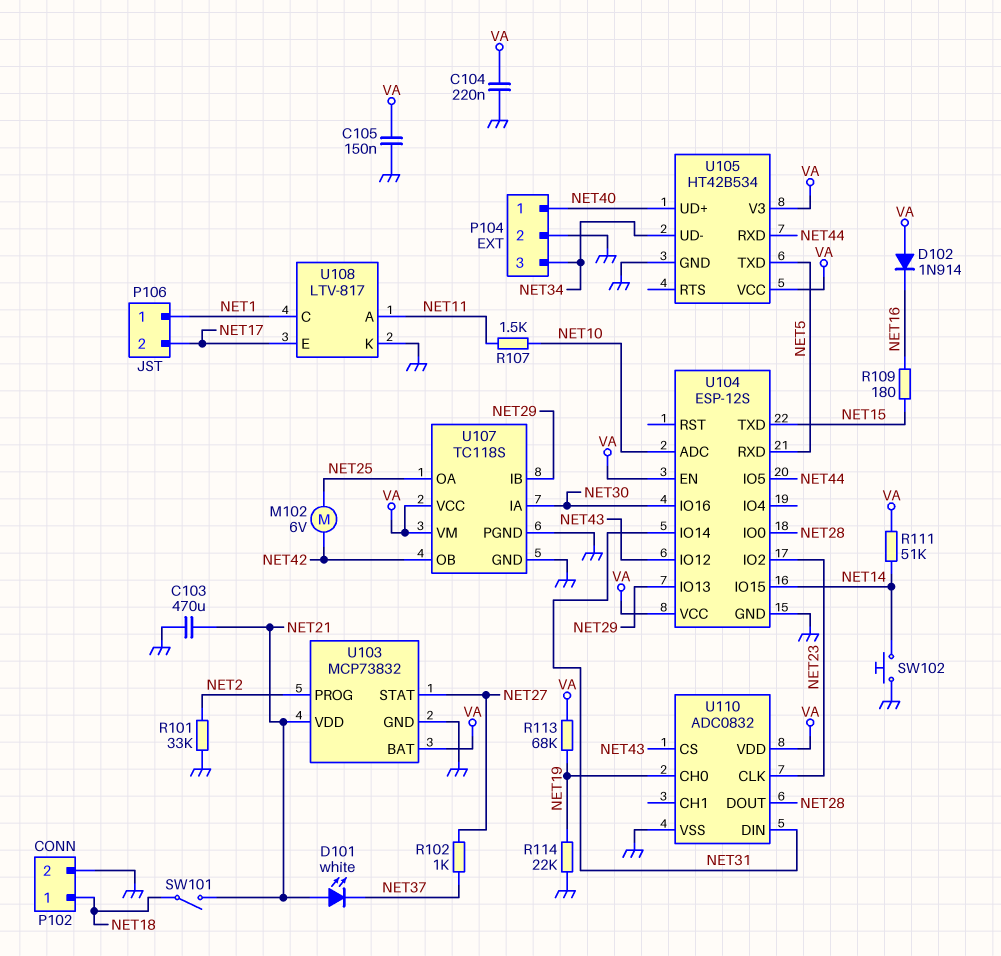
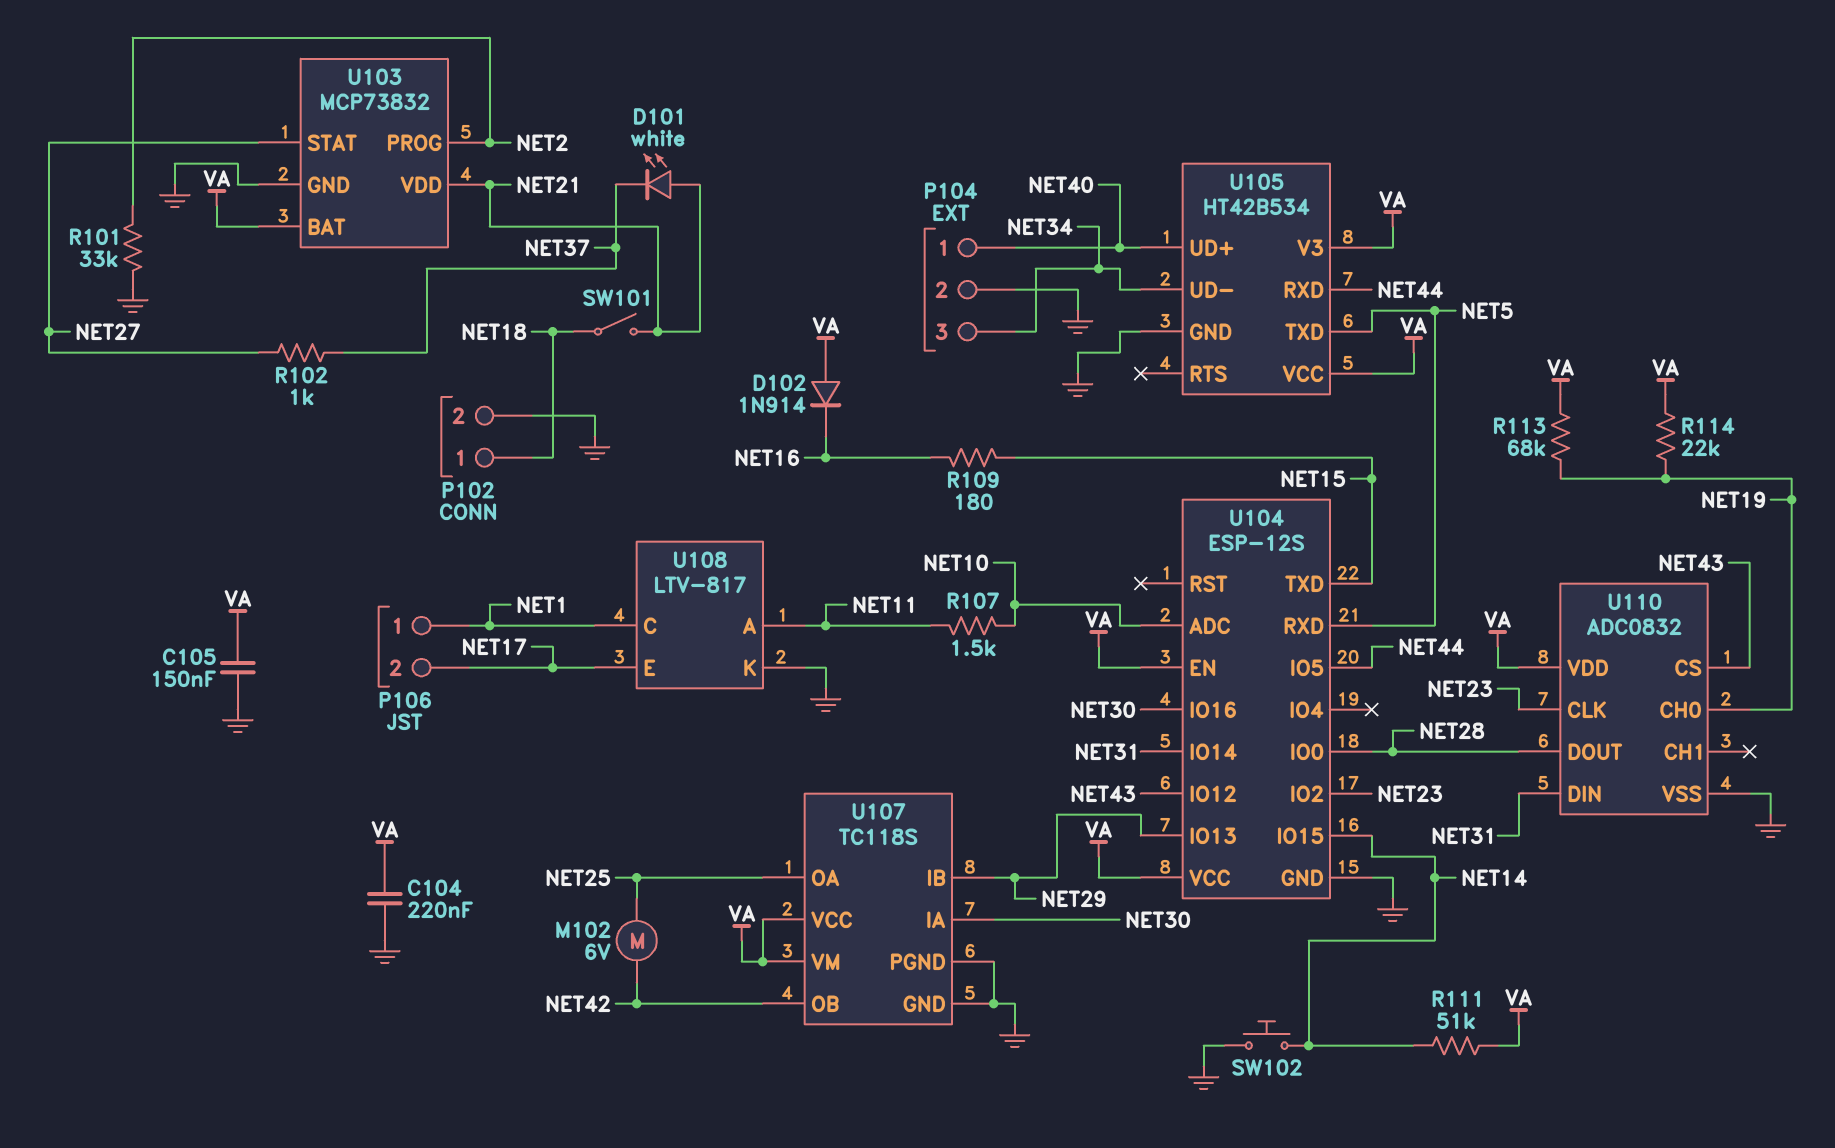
C103: 470uF (GND, NET21) -> none
R114: 22k (GND, NET19) -> 22k (NET19, VA)

